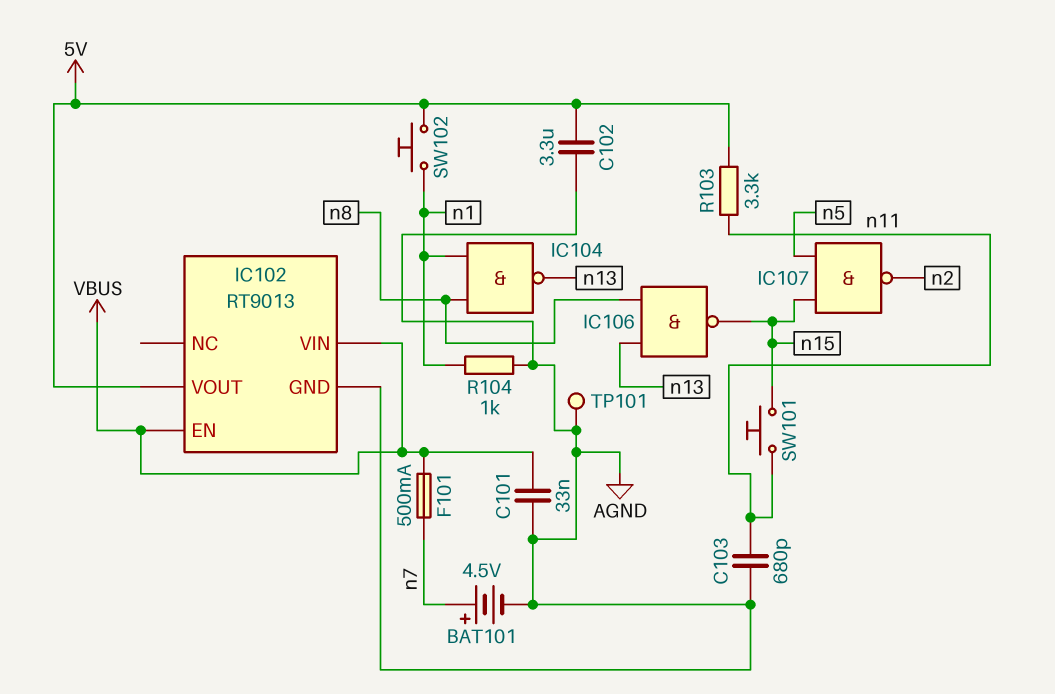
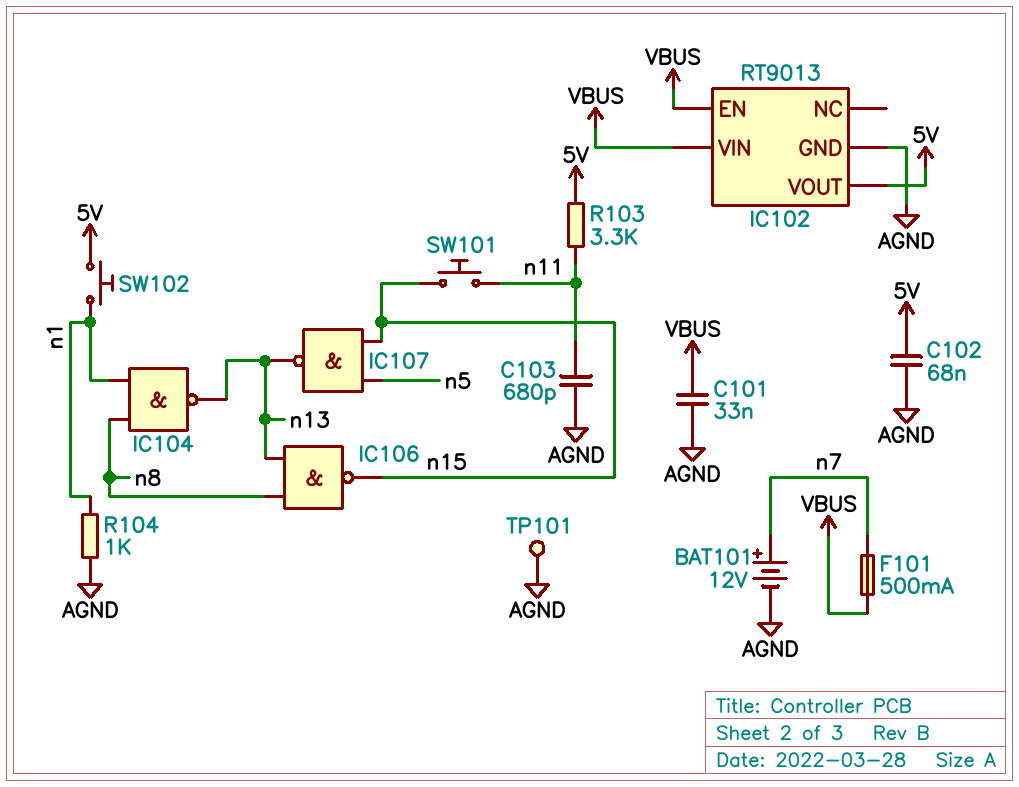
BAT101: 4.5V (plus n7, minus AGND) -> 12V (plus n7, minus AGND)
C102: 3.3uF (5V, AGND) -> 68nF (5V, AGND)
IC107: NAND (in n5, in n15, out n2) -> NAND (in n5, in n15, out n13)

